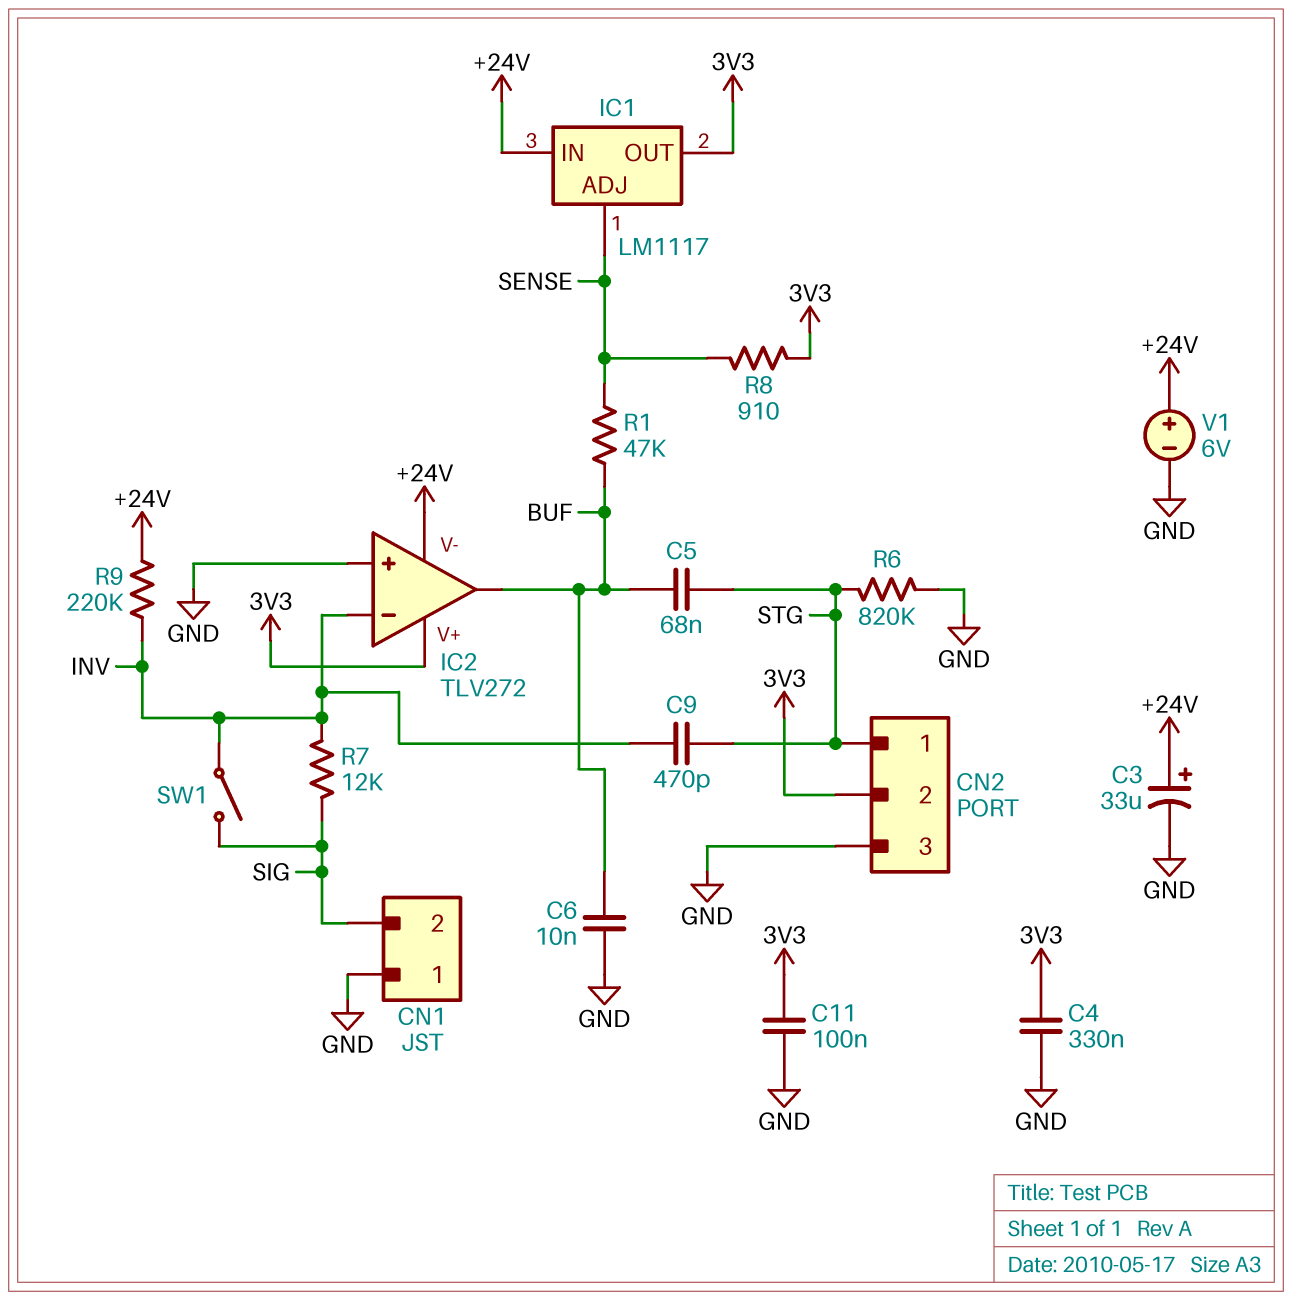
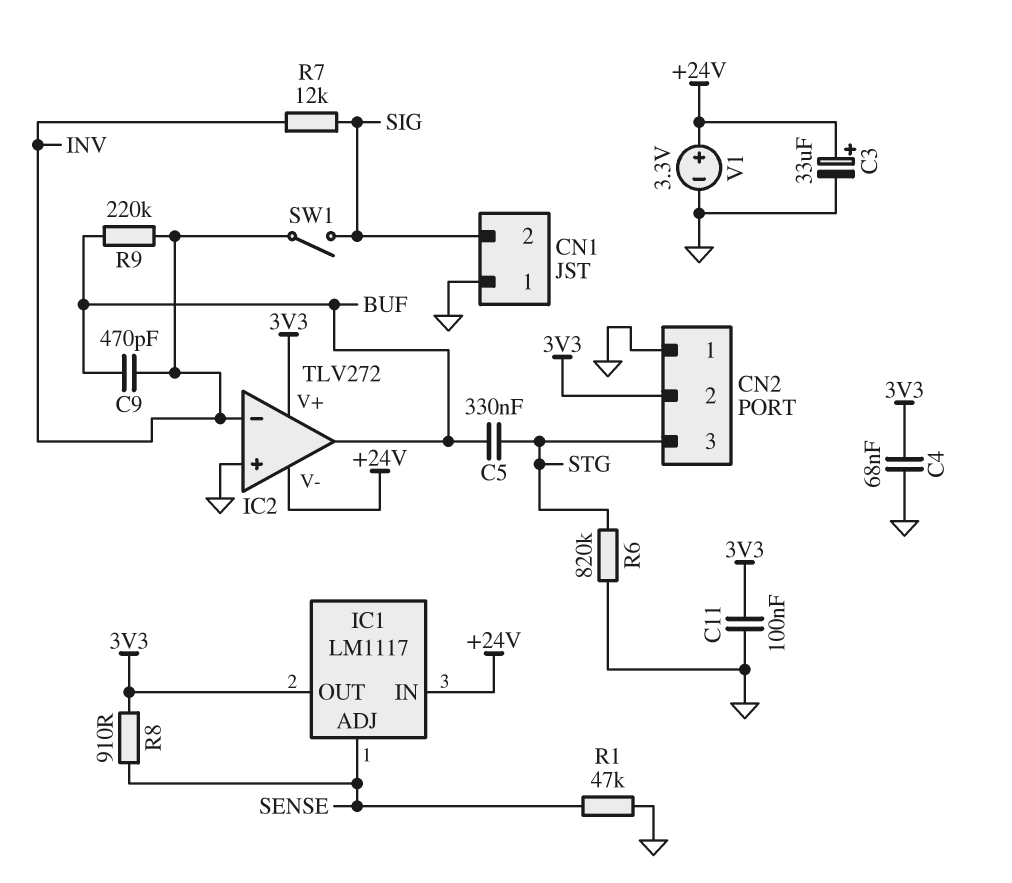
C4: 330nF (3V3, GND) -> 68nF (3V3, GND)
C5: 68nF (BUF, STG) -> 330nF (BUF, STG)
C6: 10nF (BUF, GND) -> none
C9: 470pF (INV, STG) -> 470pF (BUF, INV)
CN2 pin 1: STG -> GND
CN2 pin 3: GND -> STG
R1: 47k (BUF, SENSE) -> 47k (GND, SENSE)
R9: 220k (+24V, INV) -> 220k (BUF, INV)
V1: 6V (plus +24V, minus GND) -> 3.3V (plus +24V, minus GND)

